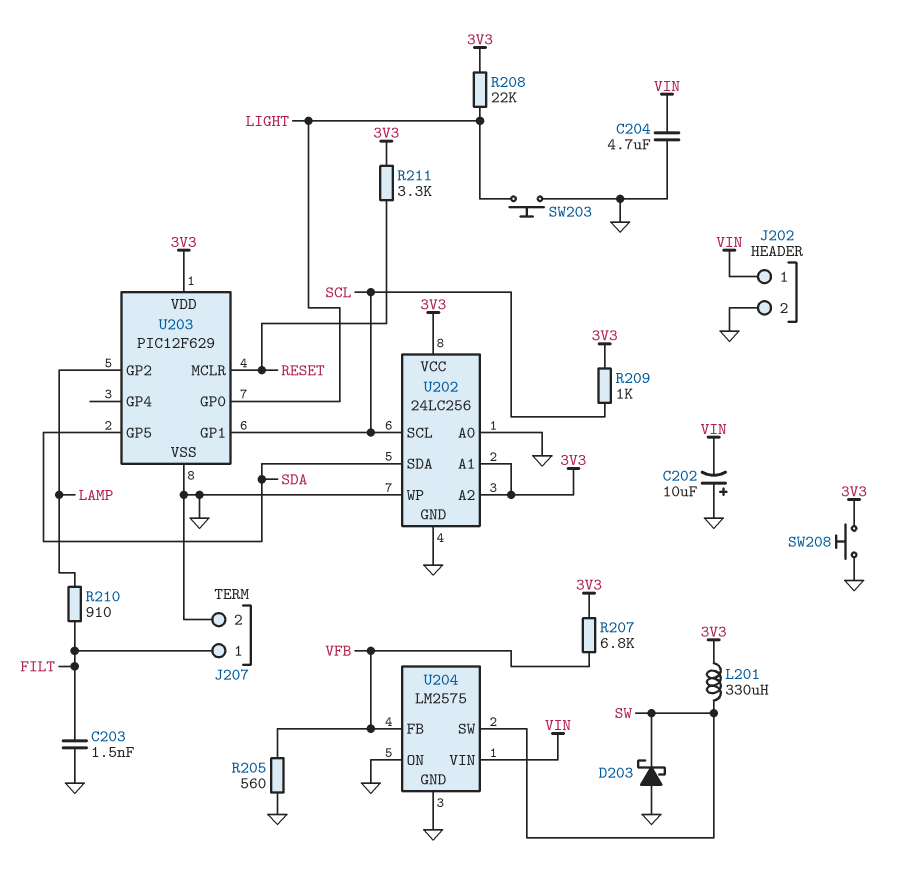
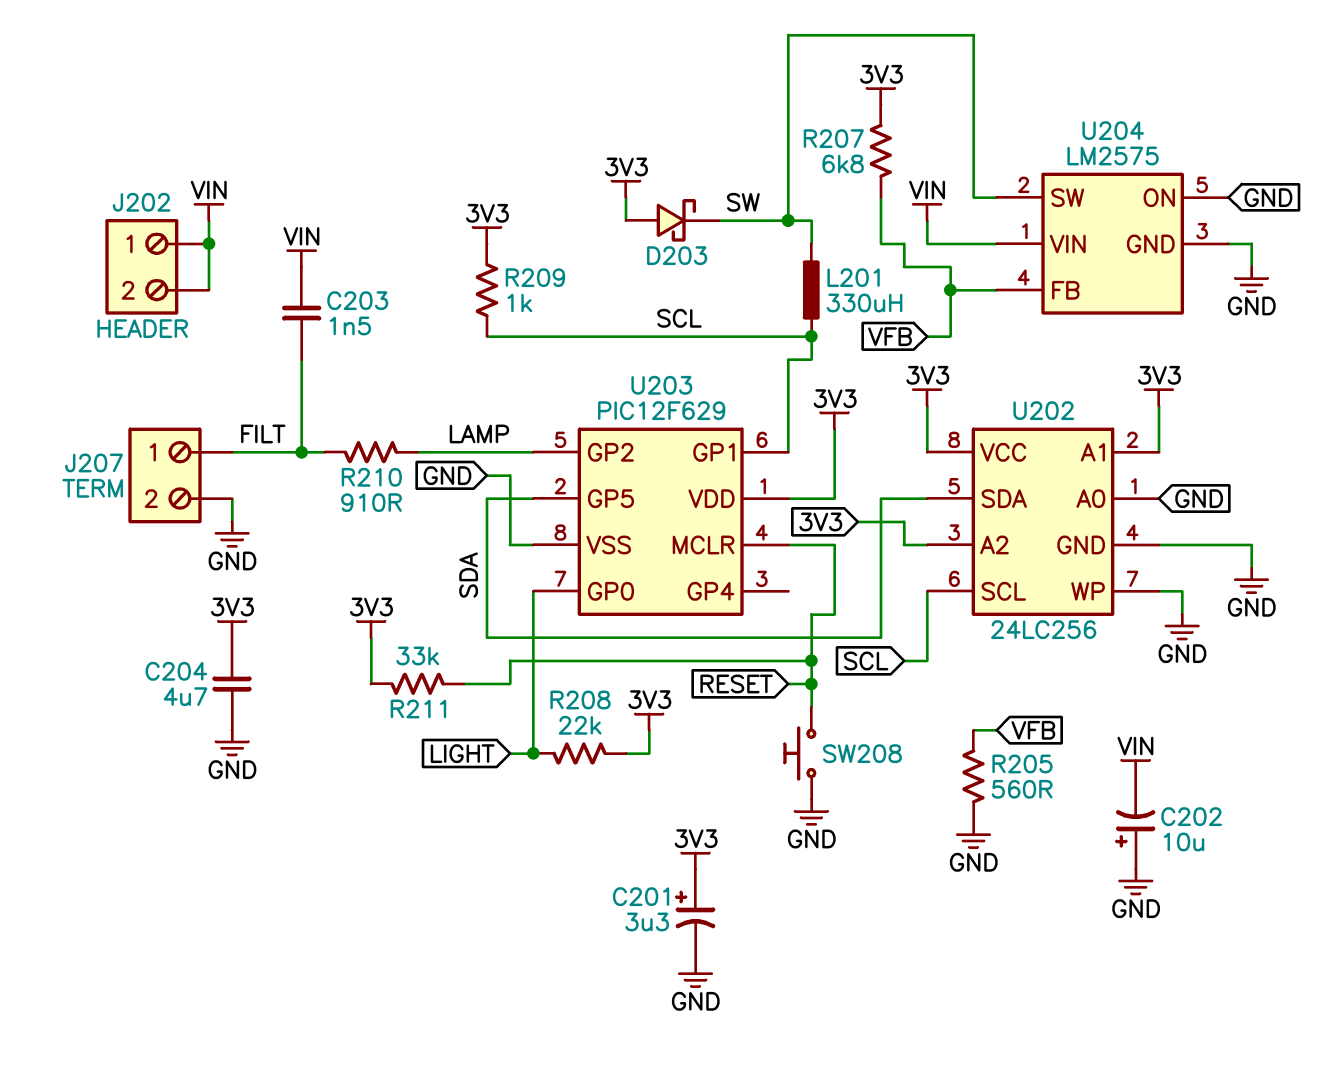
C201: none -> 3.3uF (plus 3V3, minus GND)
C203: 1.5nF (FILT, GND) -> 1.5nF (FILT, VIN)
C204: 4.7uF (GND, VIN) -> 4.7uF (3V3, GND)
D203: schottky (A GND, K SW) -> schottky (A 3V3, K SW)
J202 pin 2: GND -> VIN
L201: 330uH (3V3, SW) -> 330uH (SCL, SW)
R211: 3.3k (3V3, RESET) -> 33k (3V3, RESET)
SW203: button (GND, LIGHT) -> none
SW208: button (3V3, GND) -> button (GND, RESET)

